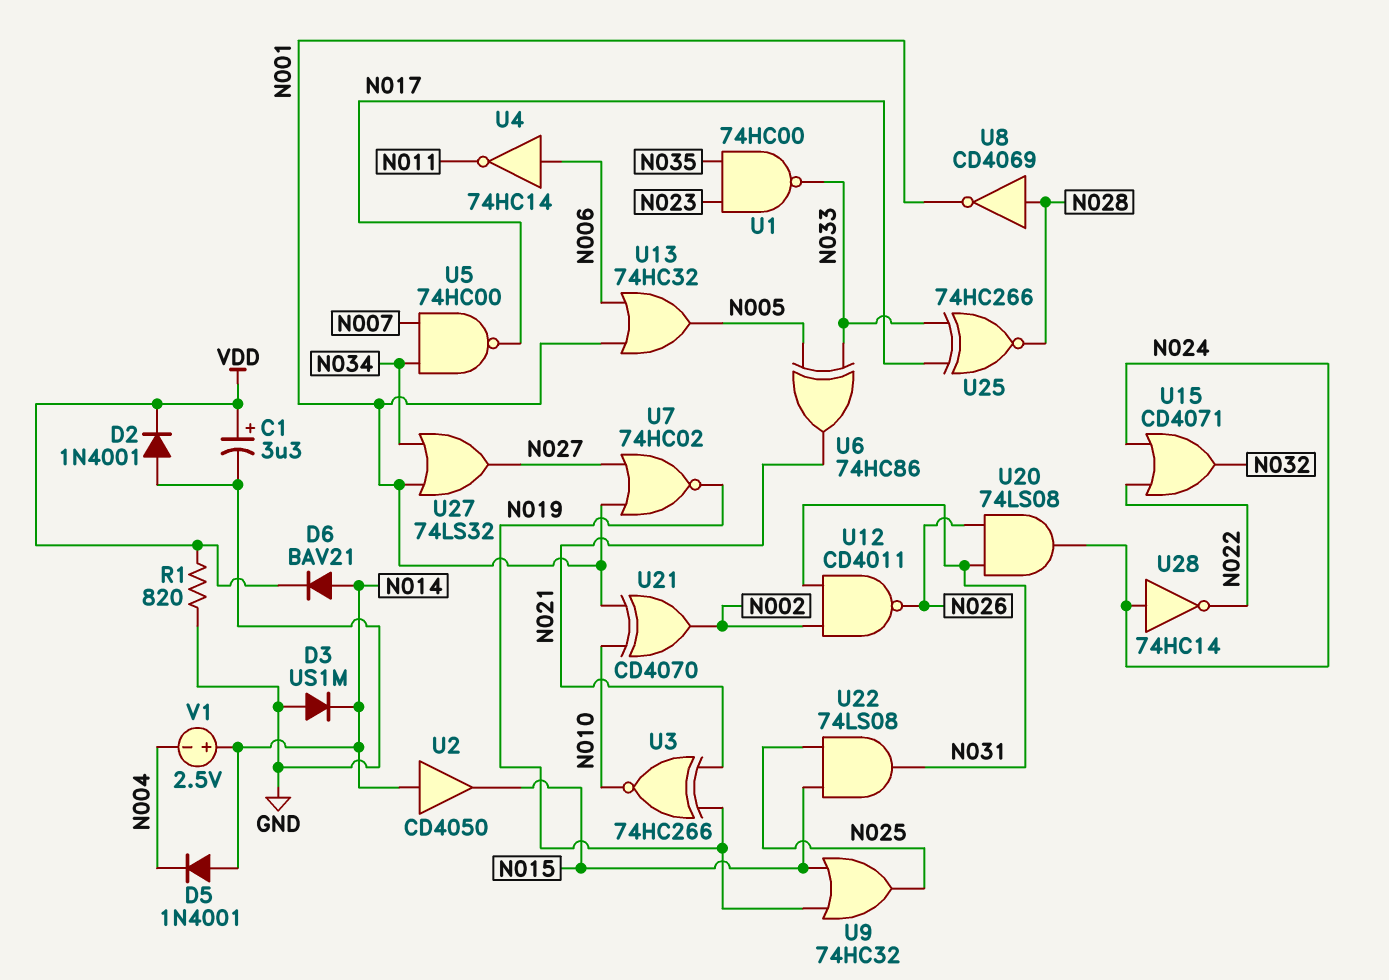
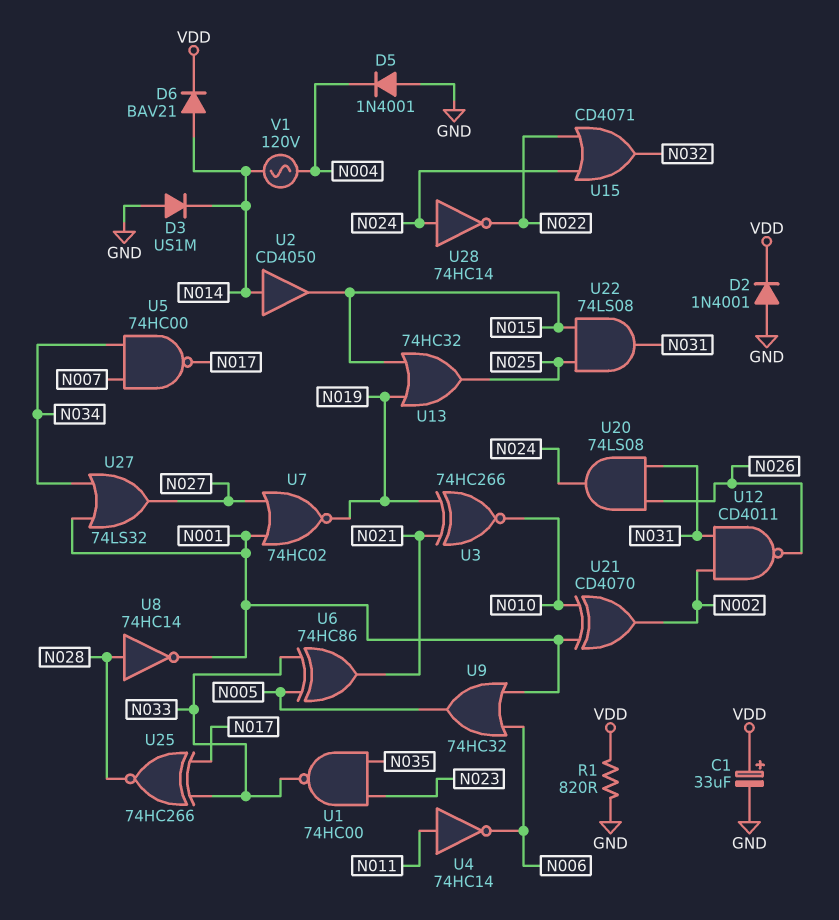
C1: 3.3uF (plus VDD, minus GND) -> 33uF (plus VDD, minus GND)
D5: diode 1N4001 (A N014, K N004) -> diode 1N4001 (A GND, K N004)
U4: NOT 74HC14 (in N006, out N011) -> NOT 74HC14 (in N011, out N006)
U8: NOT CD4069 (in N028, out N001) -> NOT 74HC14 (in N028, out N001)
U9: OR 74HC32 (in N015, in N019, out N025) -> OR 74HC32 (in N001, in N006, out N005)
U13: OR 74HC32 (in N001, in N006, out N005) -> OR 74HC32 (in N015, in N019, out N025)
V1: 2.5V (plus N014, minus N004) -> AC 120V (N004, N014)

